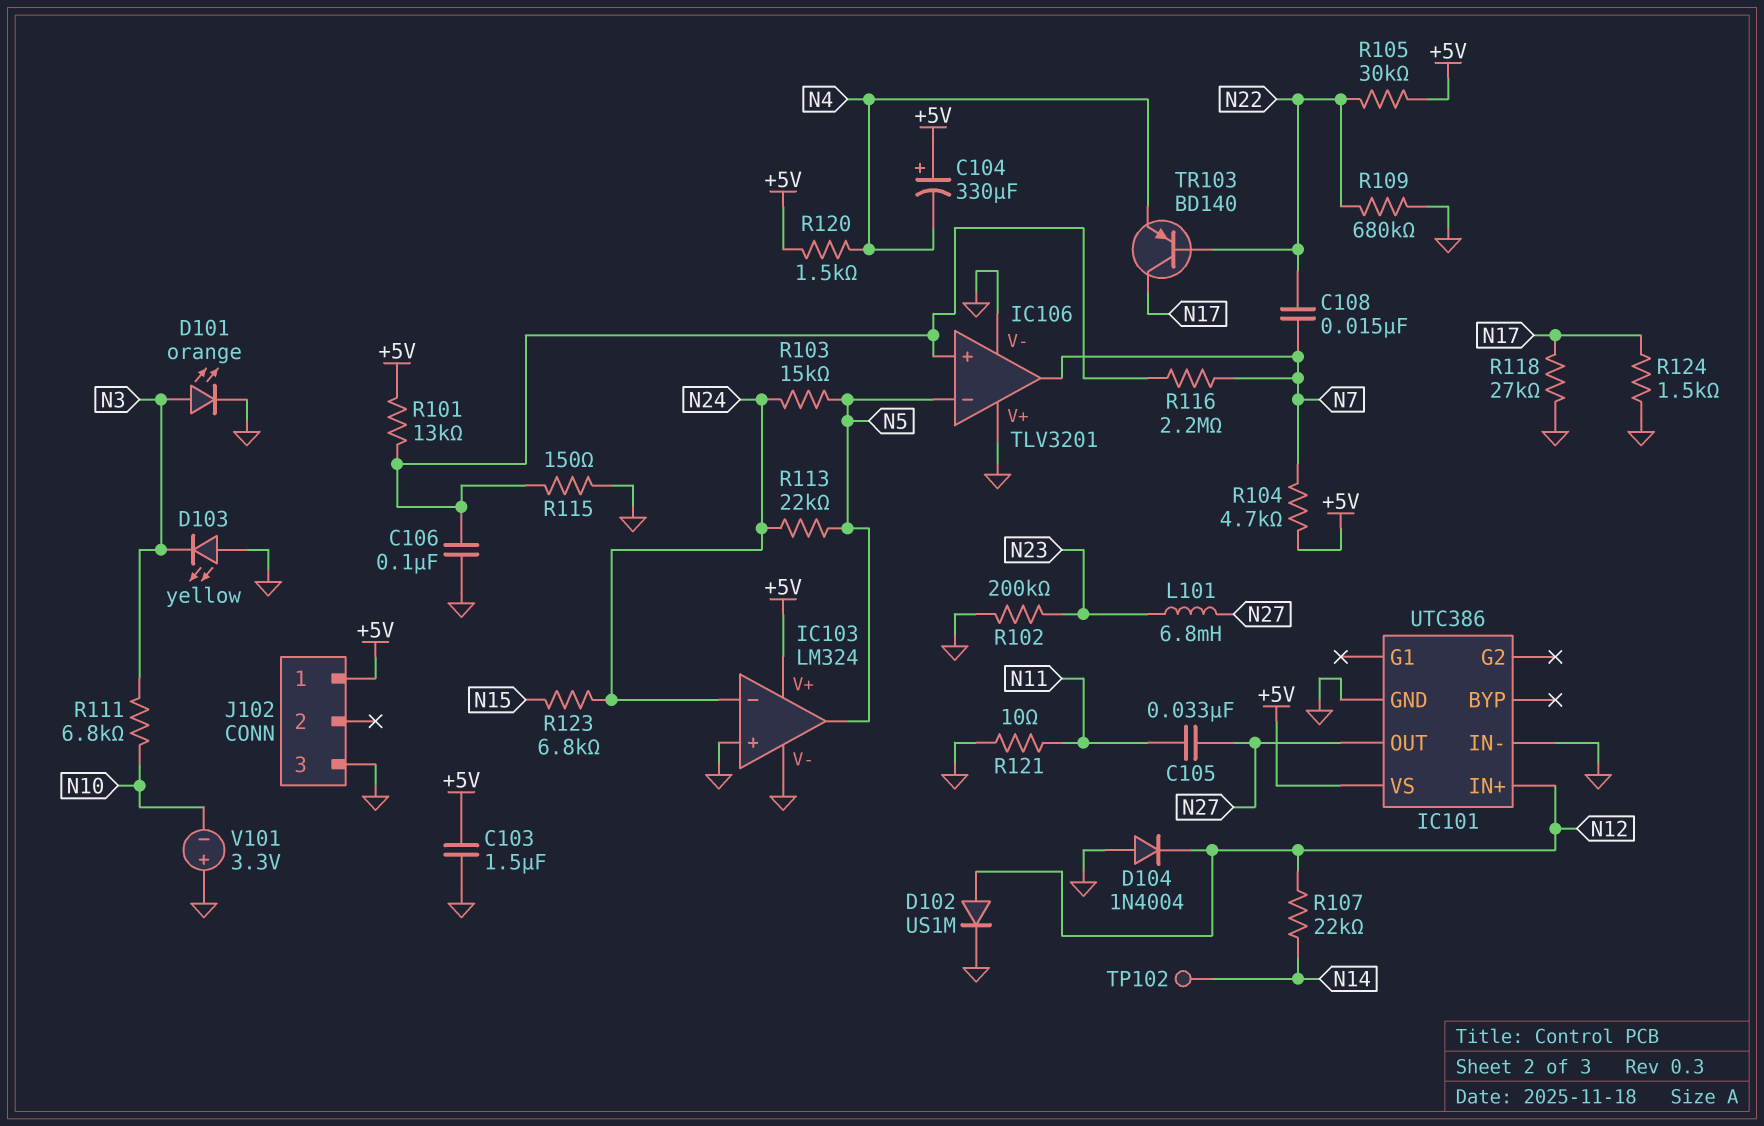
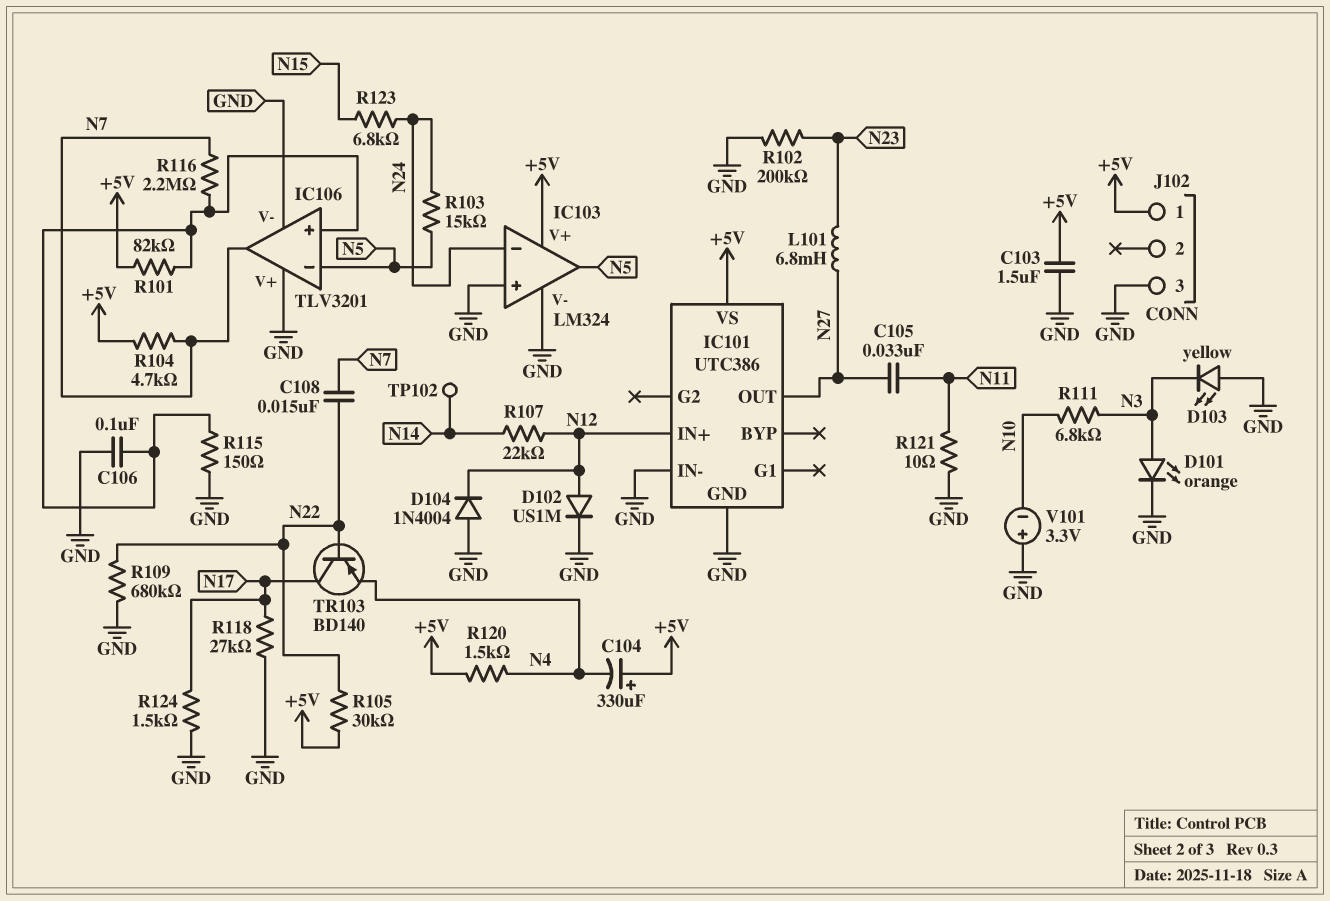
R101: 13k (+5V, IC106/in+) -> 82k (+5V, IC106/in+)
R113: 22k (N5, N24) -> none

